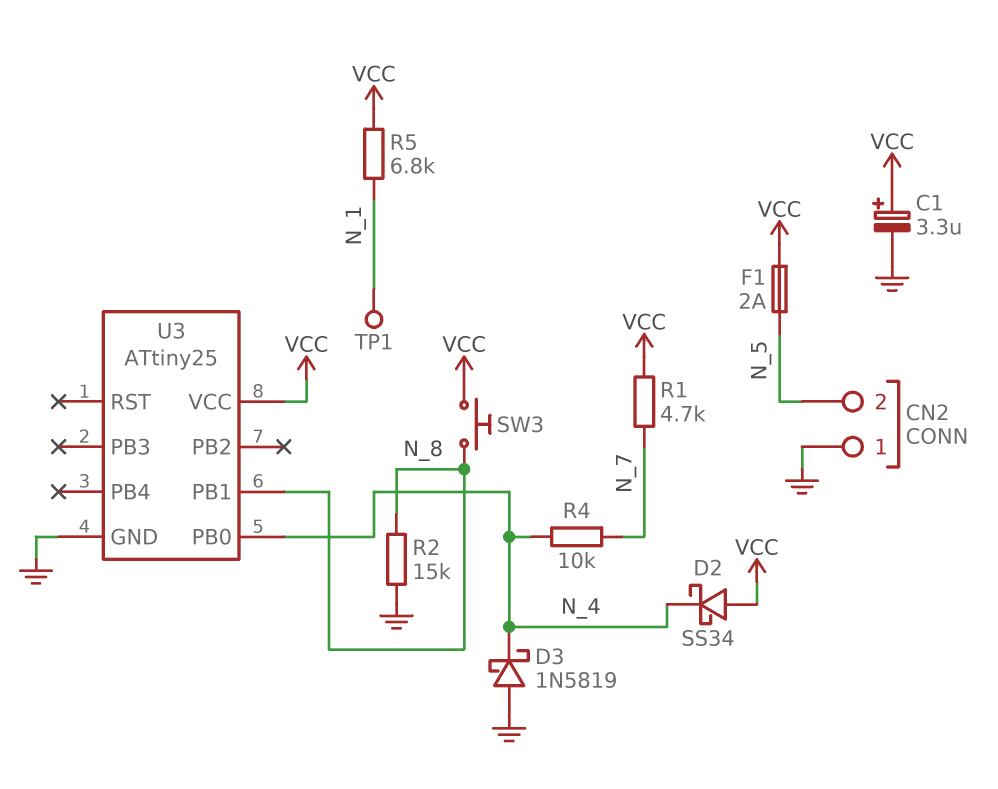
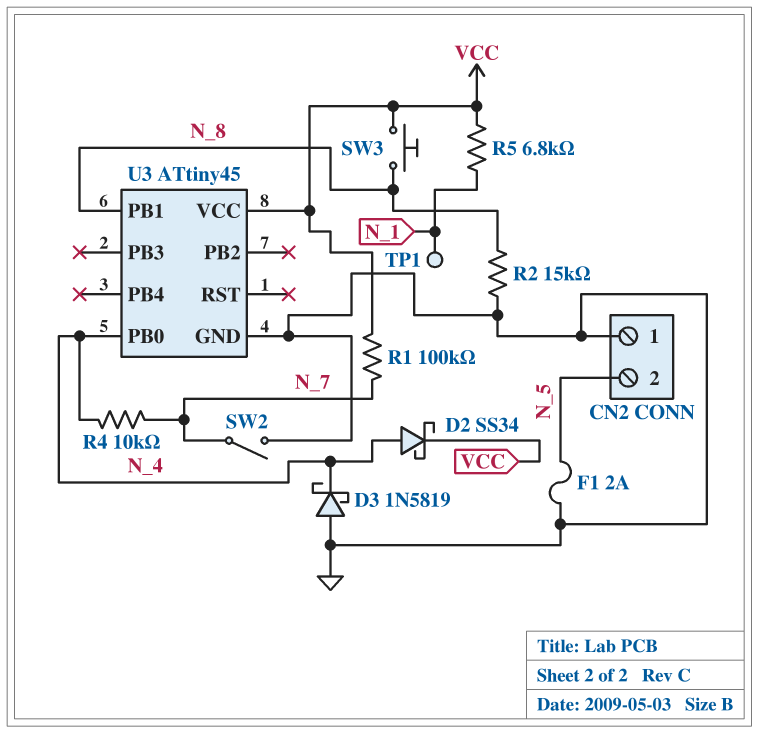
C1: 3.3uF (plus VCC, minus GND) -> none
D2: schottky SS34 (A VCC, K N_4) -> schottky SS34 (A N_4, K VCC)
F1: 2A (N_5, VCC) -> 2A (GND, N_5)
R1: 4.7k (N_7, VCC) -> 100k (N_7, VCC)
SW2: none -> switch (GND, N_7)
U3: ATtiny25 -> ATtiny45

